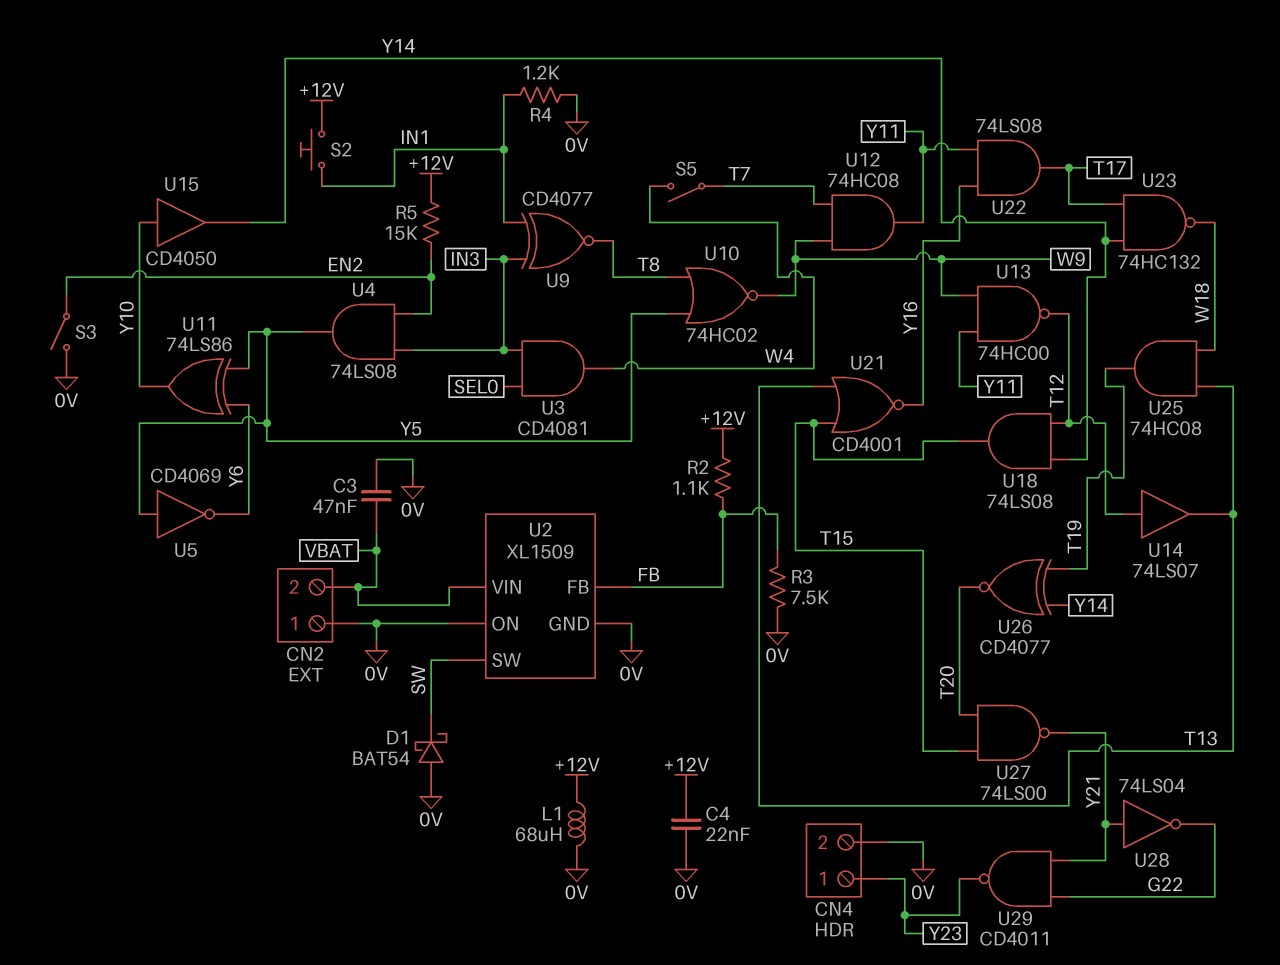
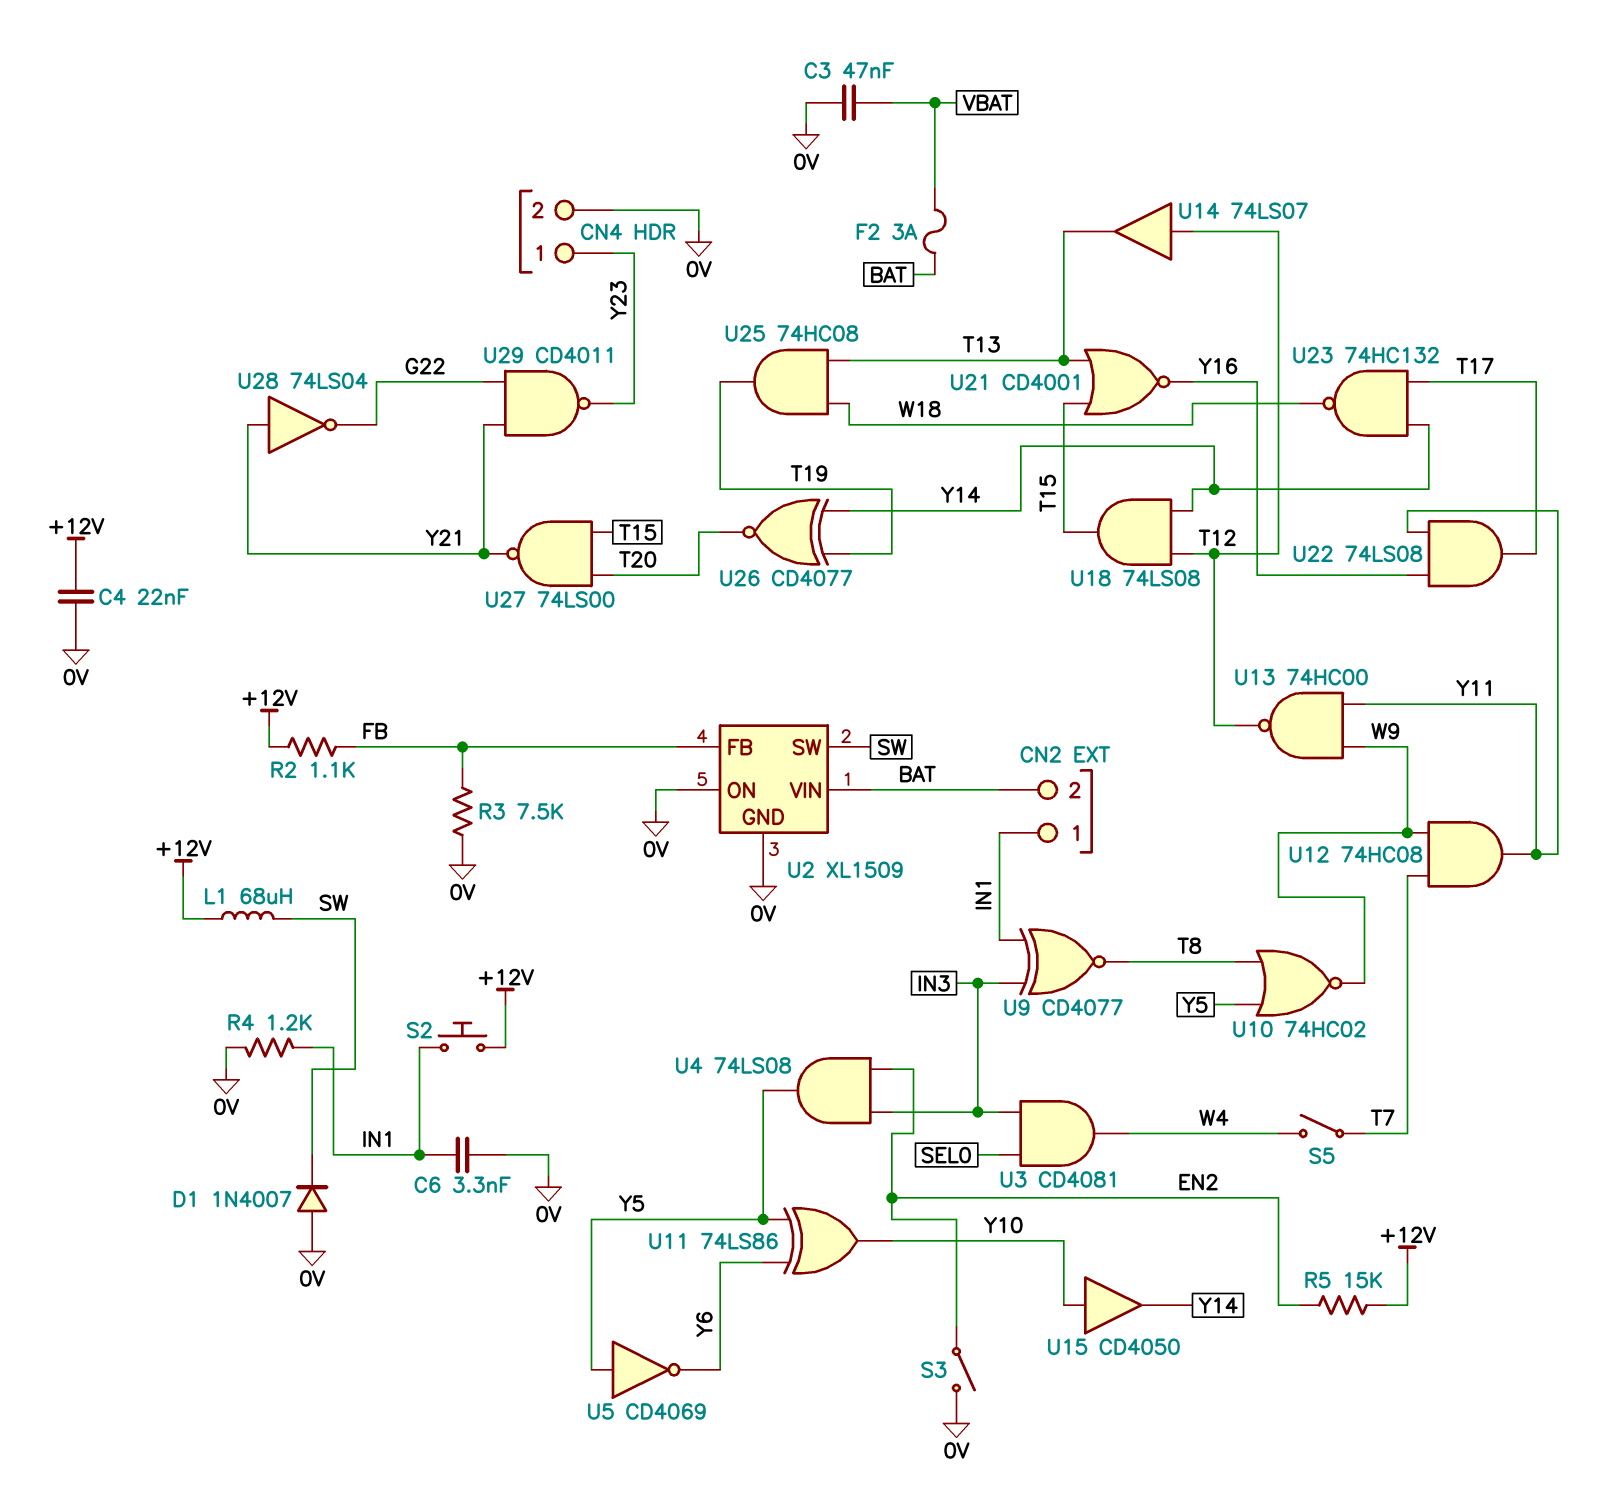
C6: none -> 3.3nF (0V, IN1)
CN2 pin 1: 0V -> IN1
CN2 pin 2: VBAT -> BAT
D1: schottky BAT54 (A 0V, K SW) -> diode 1N4007 (A 0V, K SW)
F2: none -> 3A (BAT, VBAT)
L1: 68uH (+12V, 0V) -> 68uH (+12V, SW)
U2 pin VIN: VBAT -> BAT

